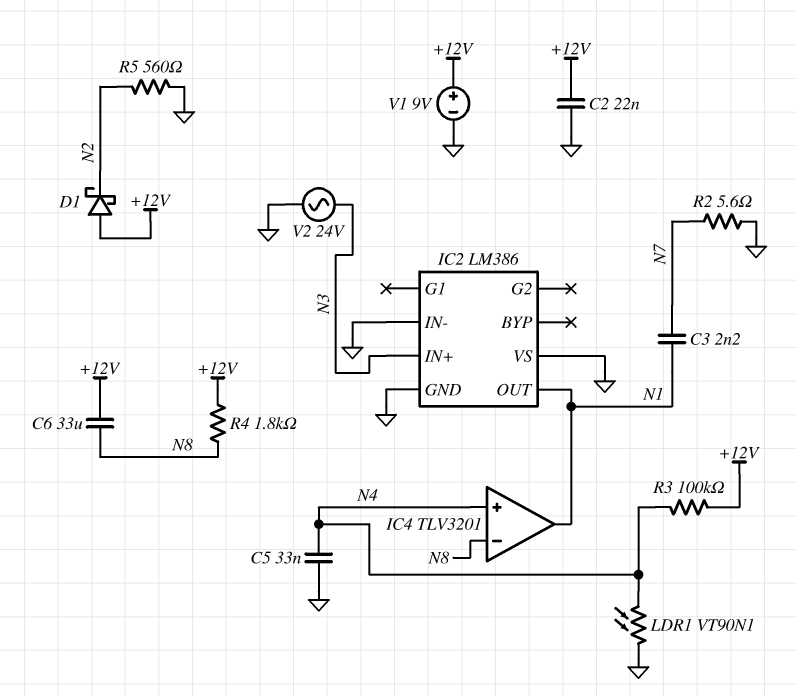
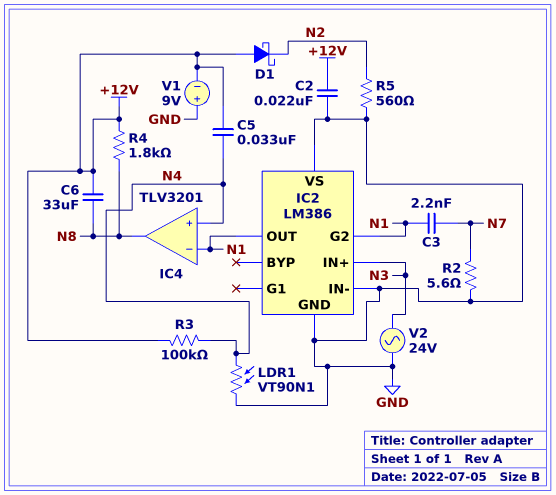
C5: 33nF (GND, N4) -> 33nF (+12V, N4)
IC2 pin G2: none -> N1
IC4 pin in-: N8 -> N1
IC4 pin out: N1 -> N8
V1: 9V (plus +12V, minus GND) -> 9V (plus GND, minus +12V)

